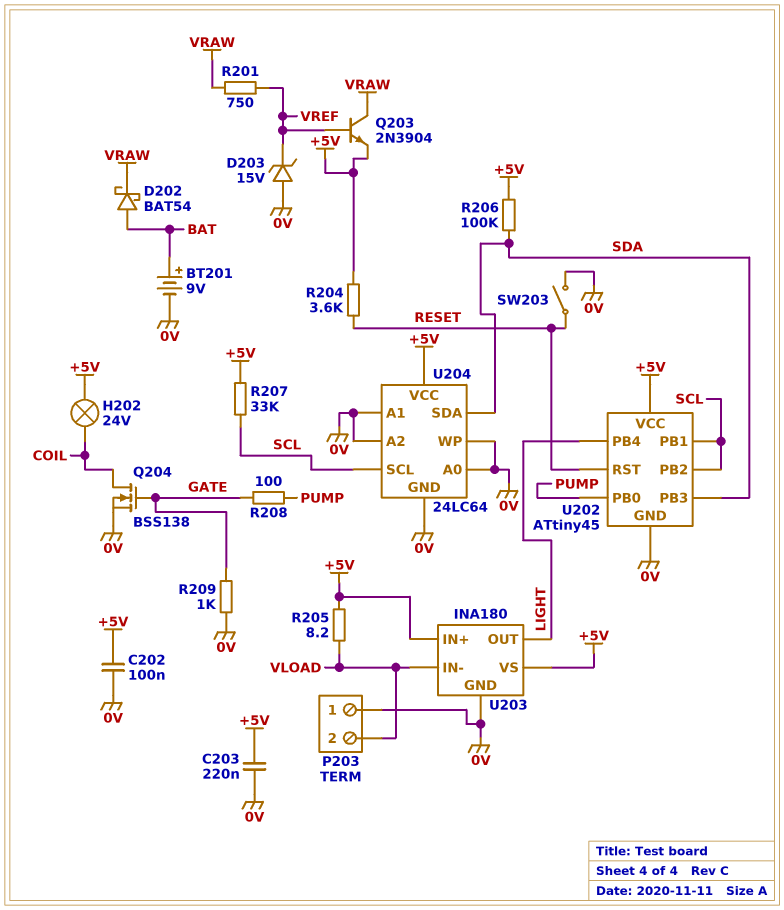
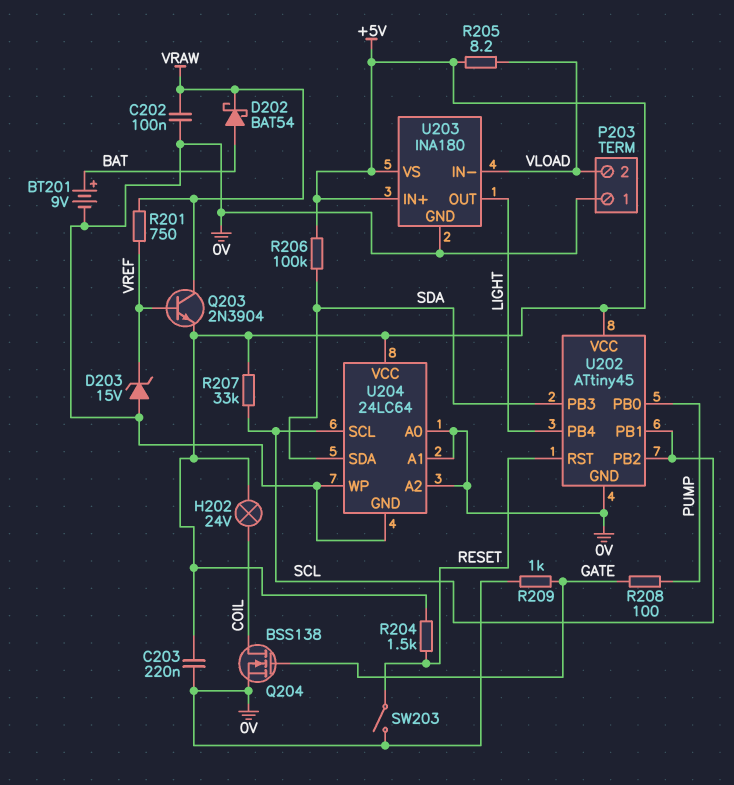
C202: 100nF (+5V, 0V) -> 100nF (0V, VRAW)
R204: 3.6k (+5V, RESET) -> 1.5k (+5V, RESET)

